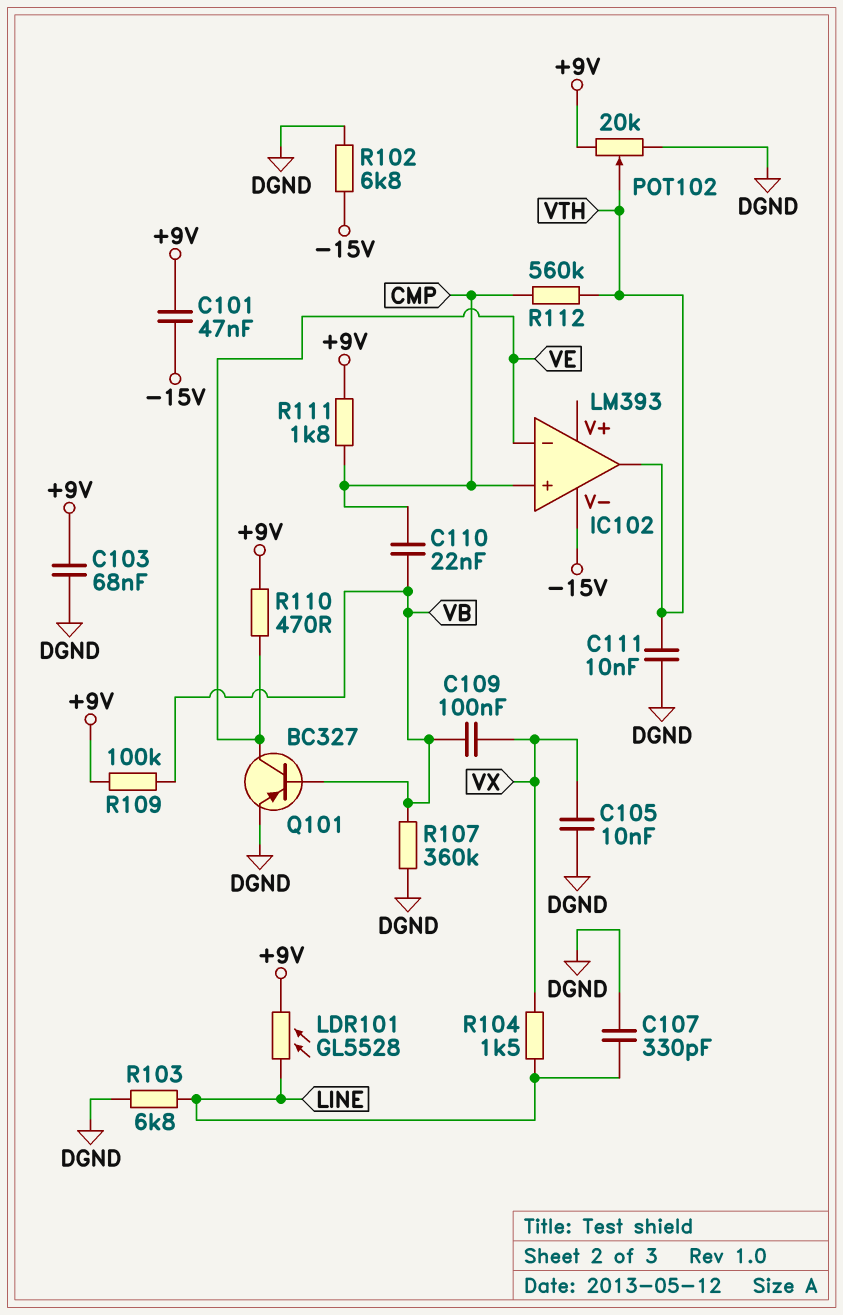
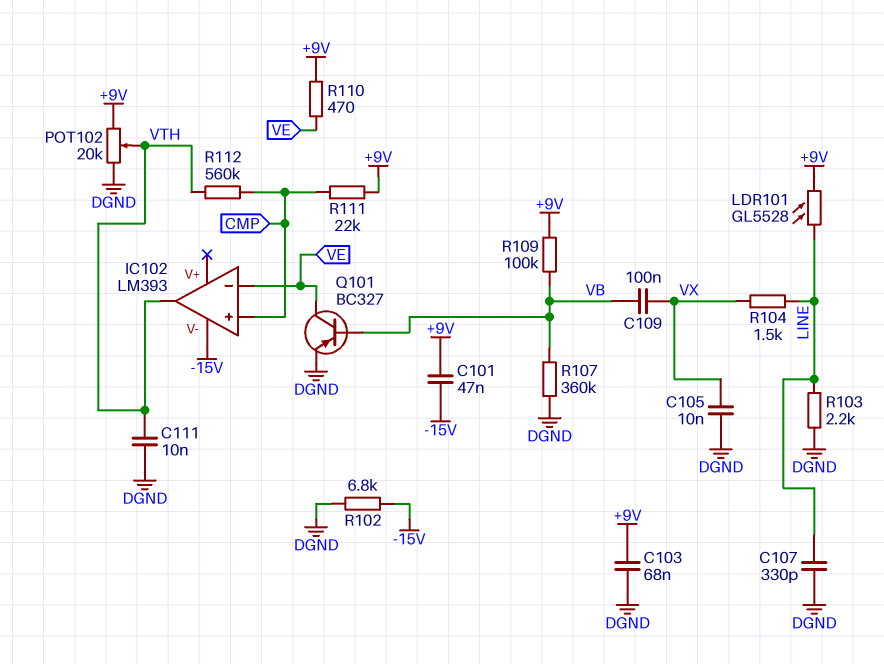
C110: 22nF (CMP, VB) -> none
R103: 6.8k (DGND, LINE) -> 2.2k (DGND, LINE)
R111: 1.8k (+9V, CMP) -> 22k (+9V, CMP)

